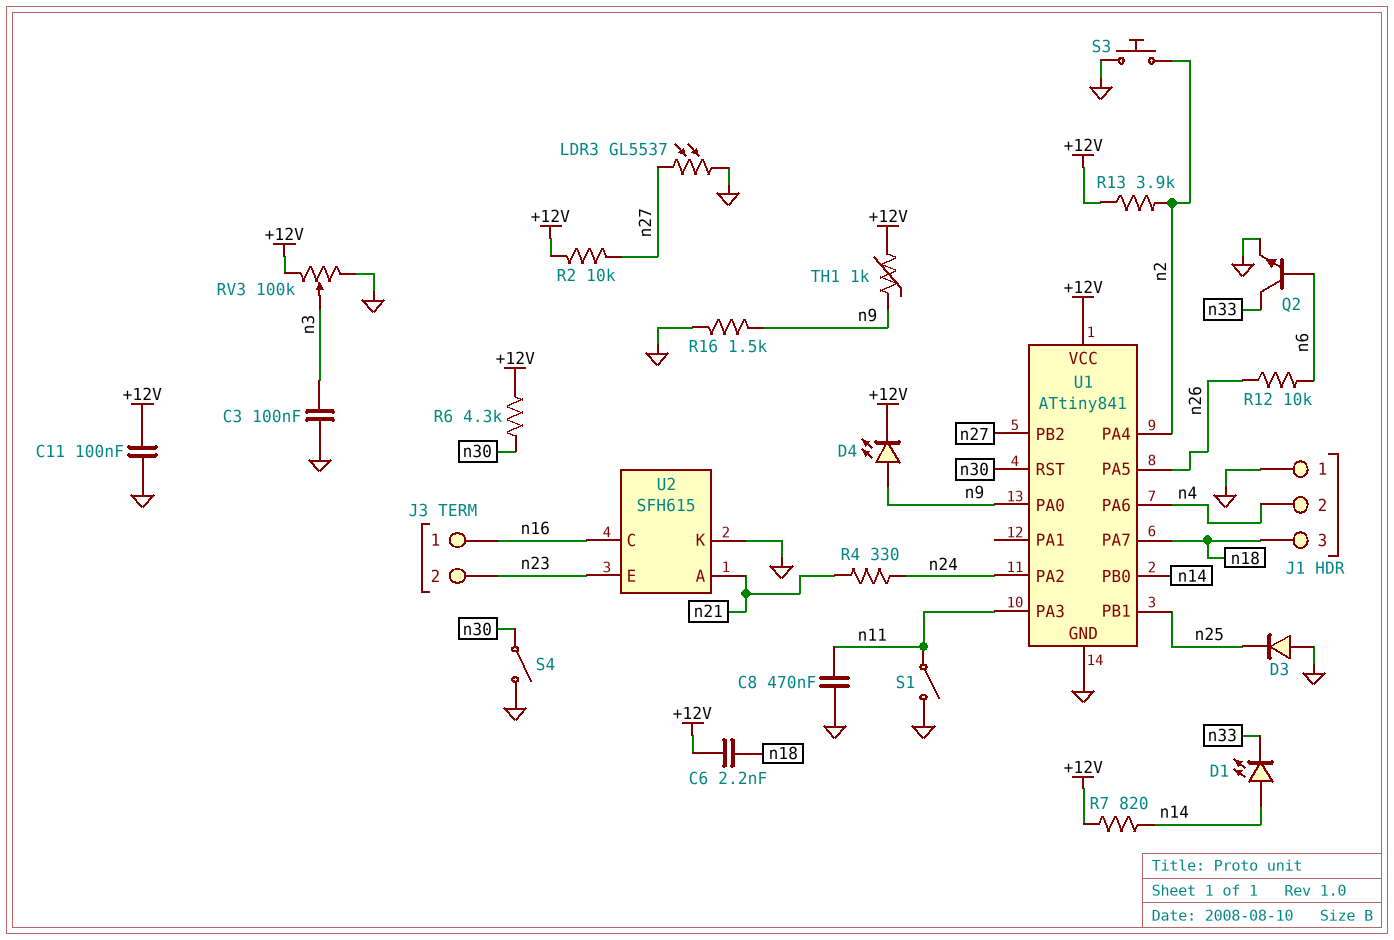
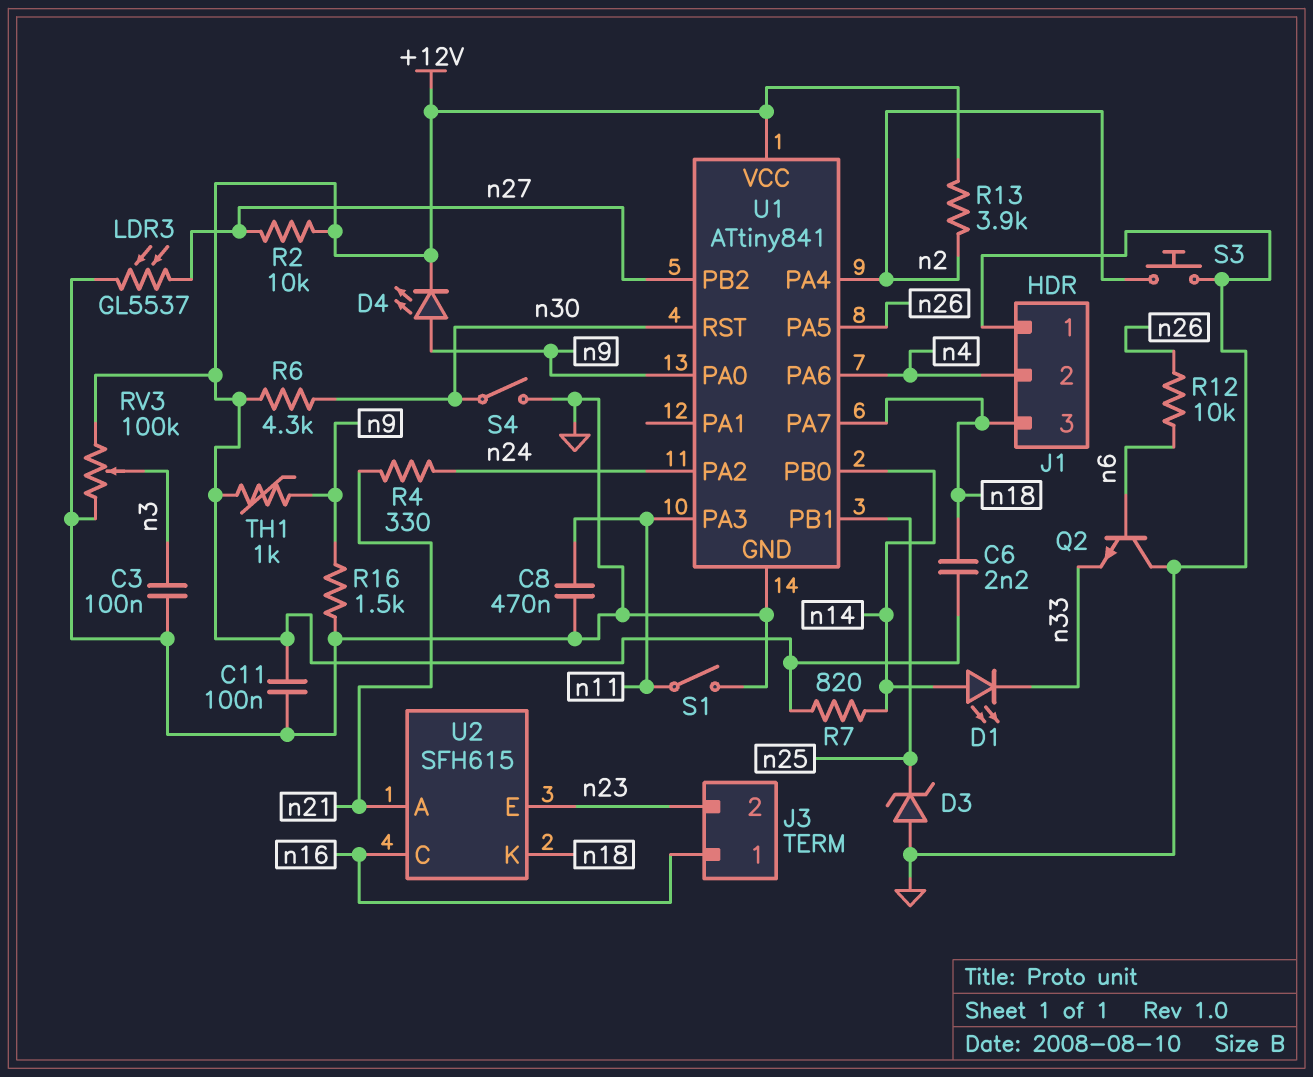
D3: diode (A GND, K n25) -> zener (A GND, K n25)
Q2: NPN (B n6, C n33, E GND) -> NPN (B n6, C GND, E n33)
U2 pin K: GND -> n18

